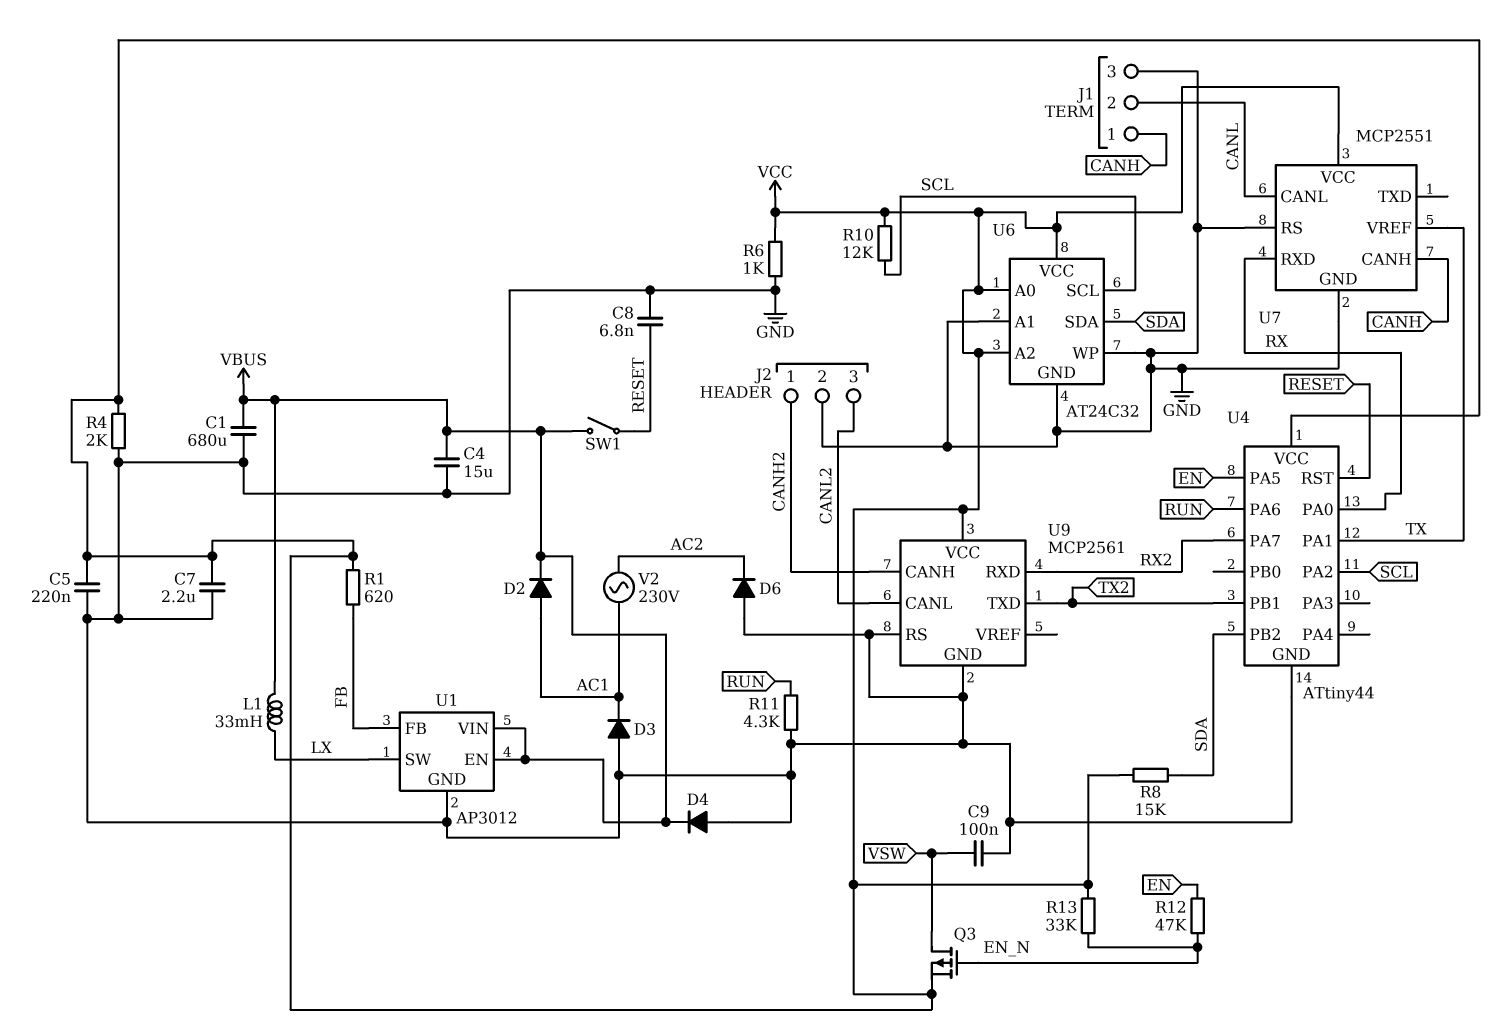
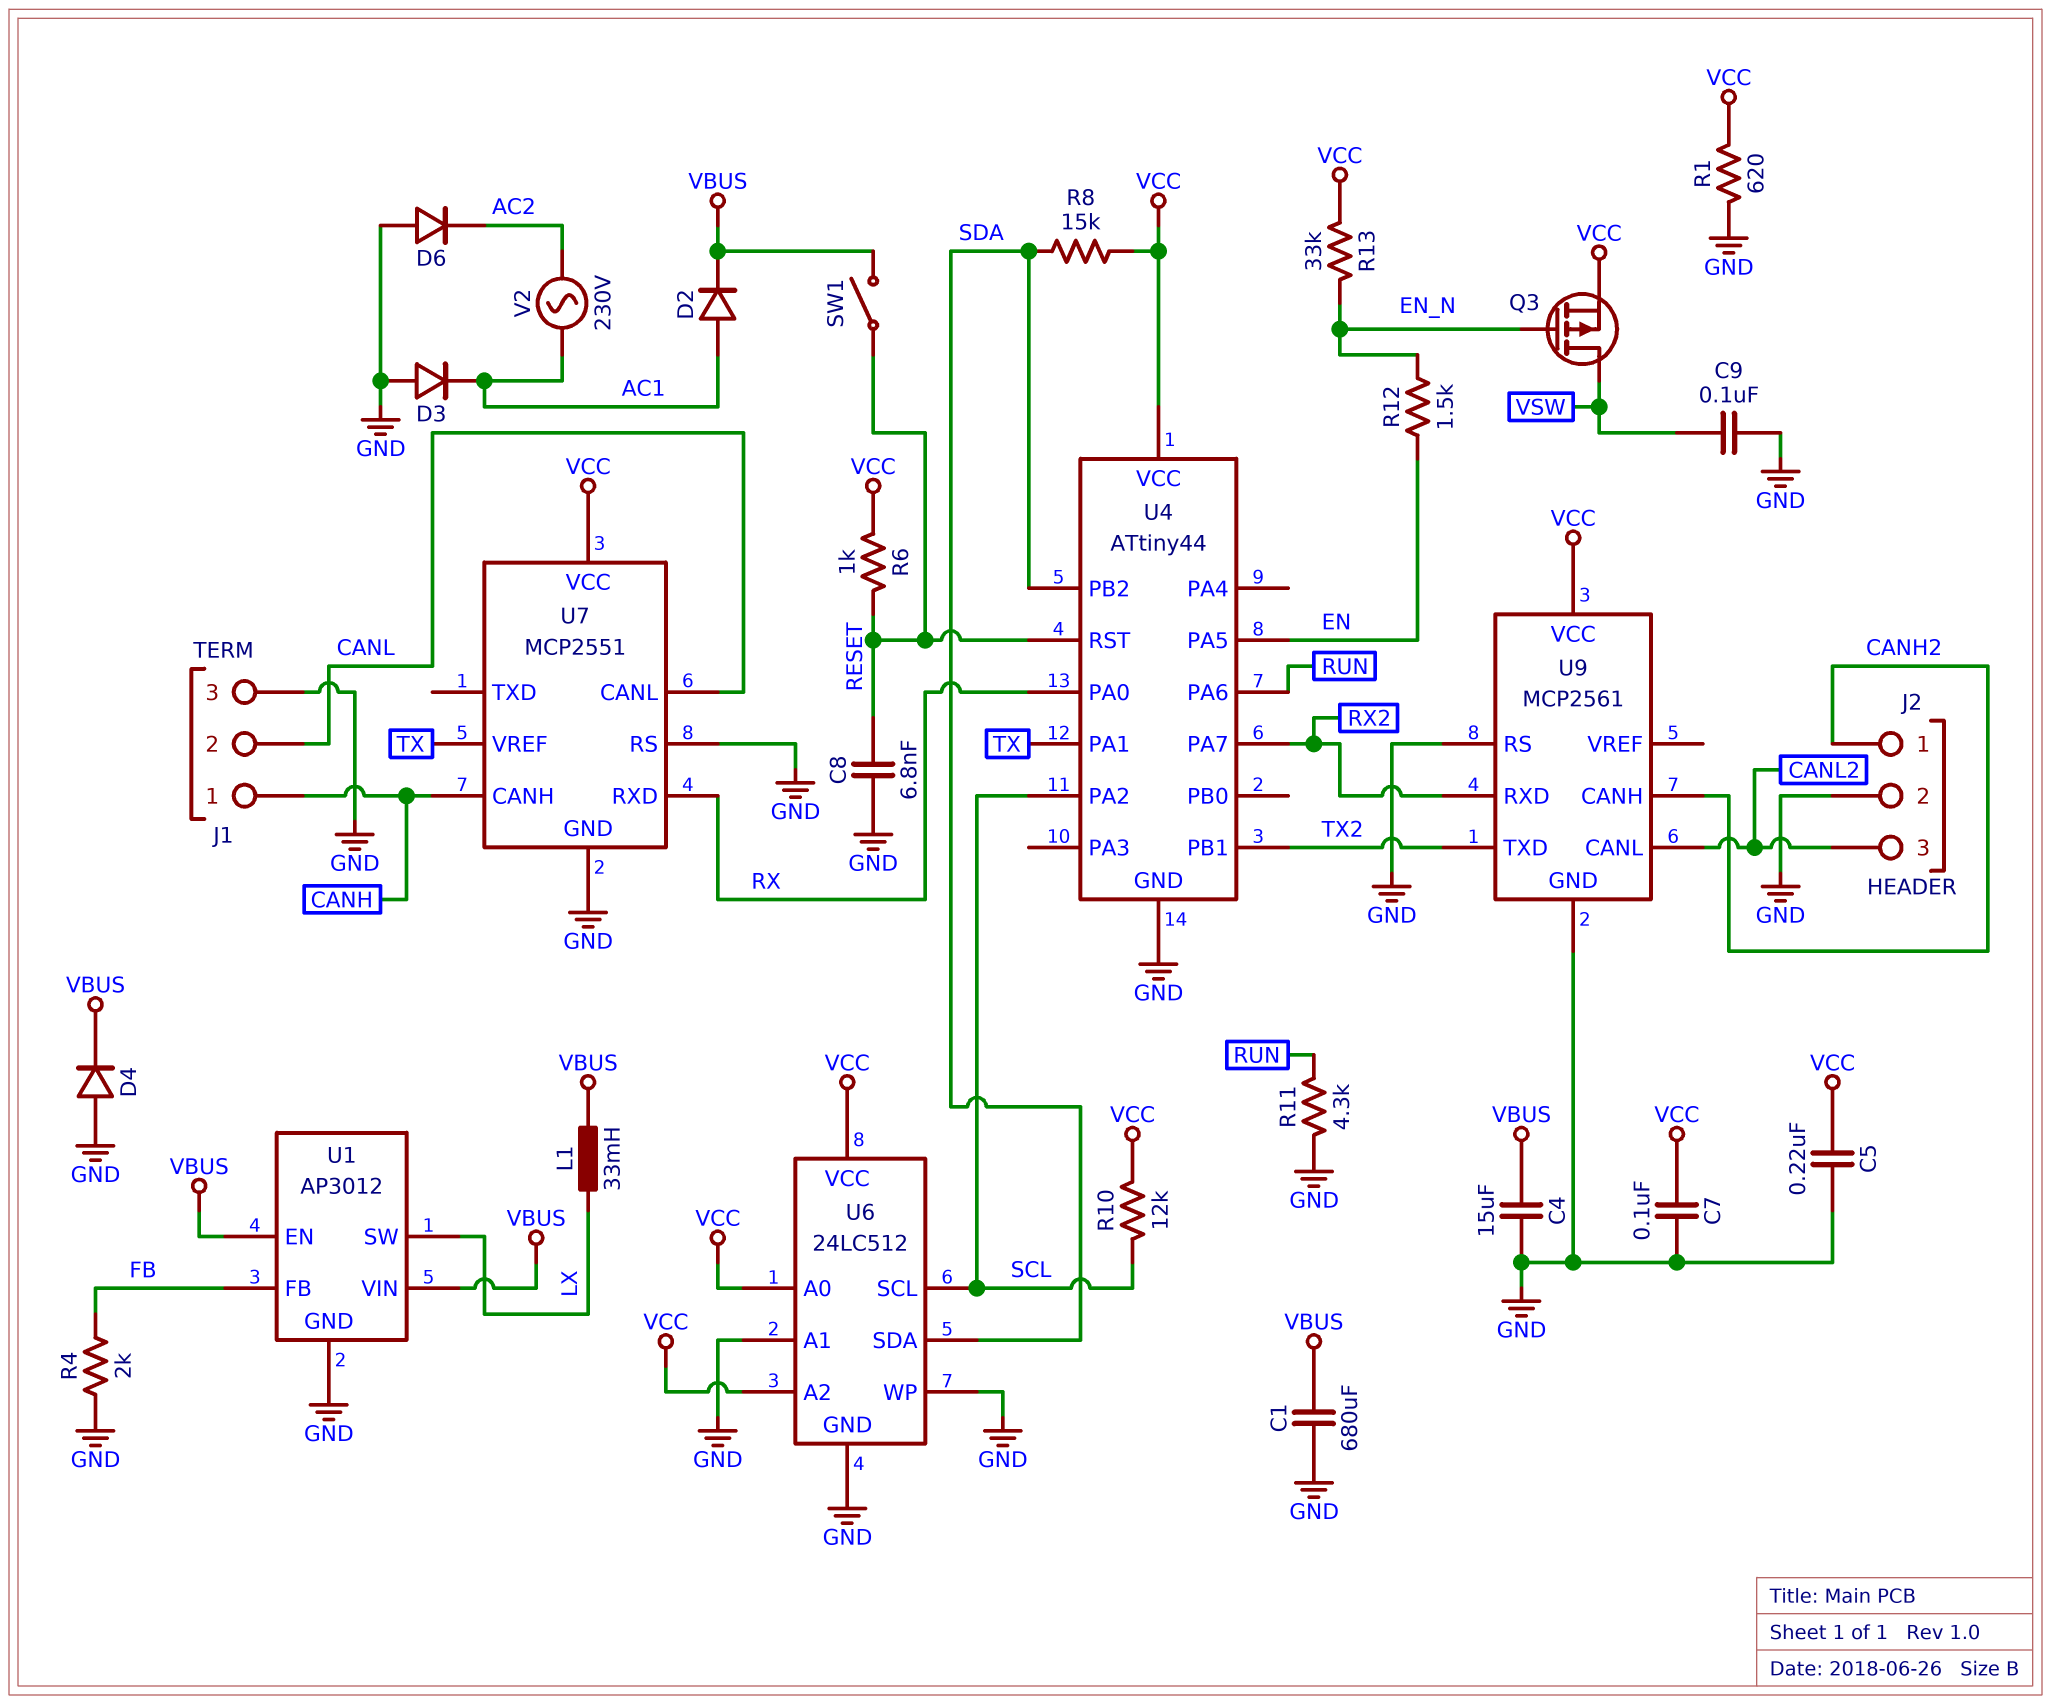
C7: 2.2uF (GND, VCC) -> 100nF (GND, VCC)
R1: 620 (FB, VCC) -> 620 (GND, VCC)
R4: 2k (GND, VCC) -> 2k (FB, GND)
R6: 1k (GND, VCC) -> 1k (RESET, VCC)
R12: 47k (EN, EN_N) -> 1.5k (EN, EN_N)
U6: AT24C32 -> 24LC512

